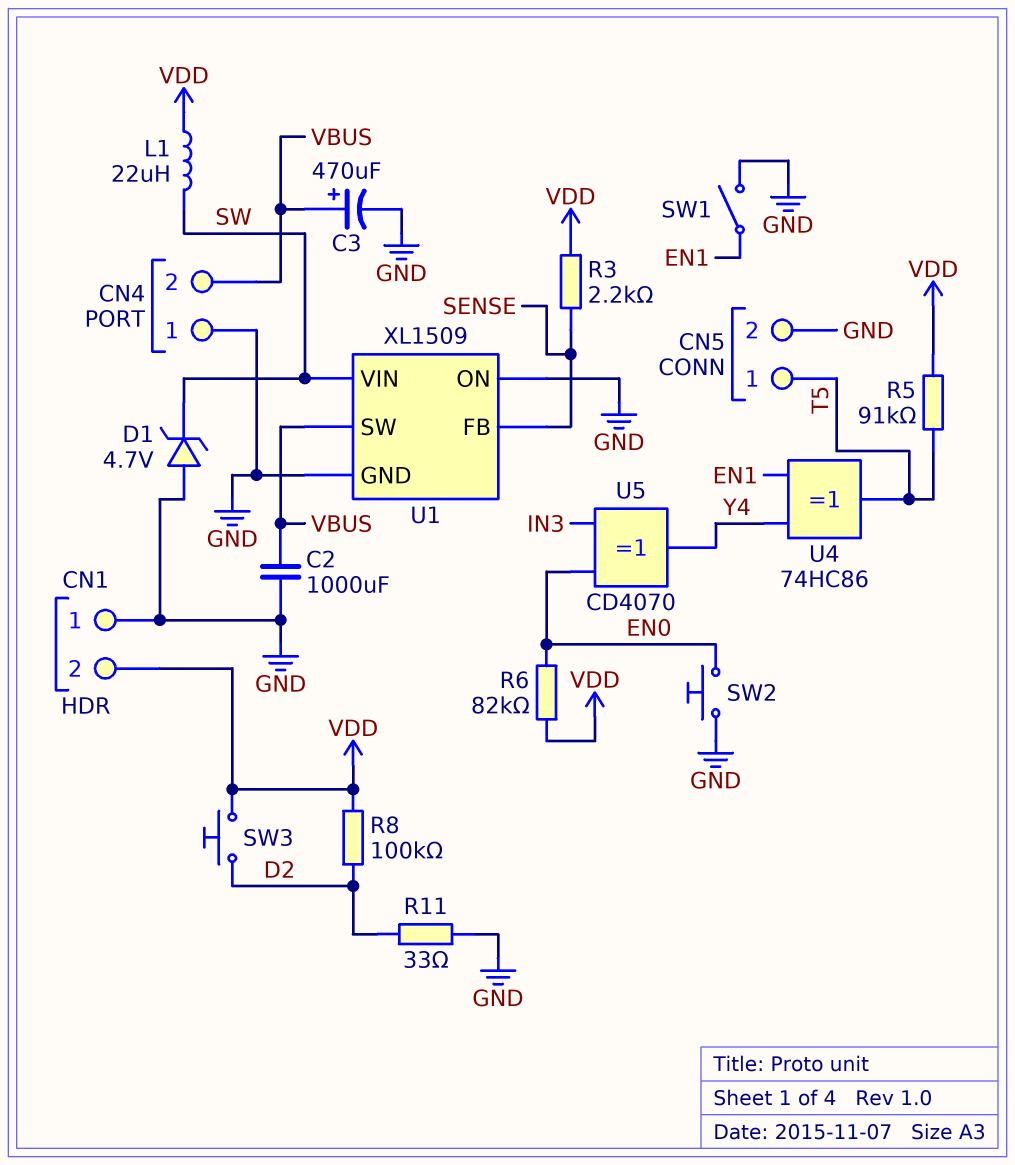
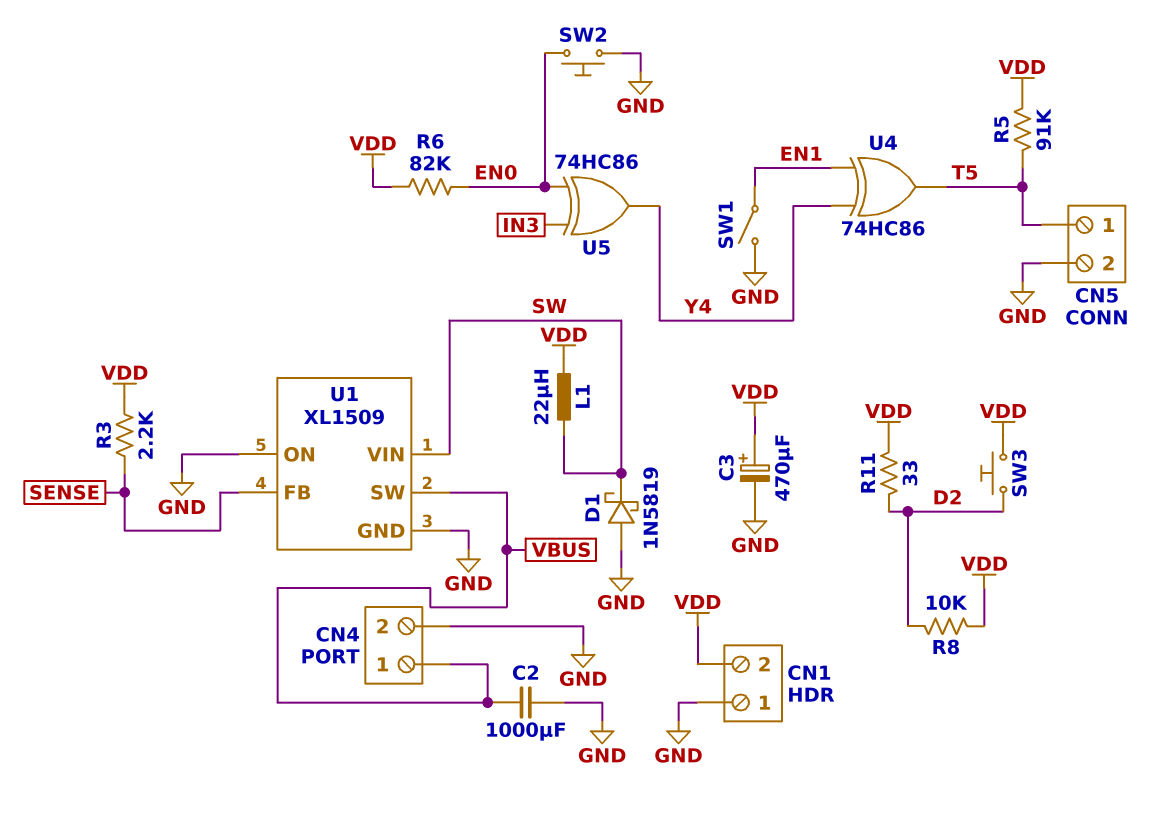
C3: 470uF (plus VBUS, minus GND) -> 470uF (plus VDD, minus GND)
CN4 pin 1: GND -> VBUS
CN4 pin 2: VBUS -> GND
D1: zener 4.7V (A GND, K SW) -> schottky 1N5819 (A GND, K SW)
R8: 100k (D2, VDD) -> 10k (D2, VDD)
R11: 33 (D2, GND) -> 33 (D2, VDD)
U5: XOR CD4070 (in EN0, in IN3, out Y4) -> XOR 74HC86 (in EN0, in IN3, out Y4)

